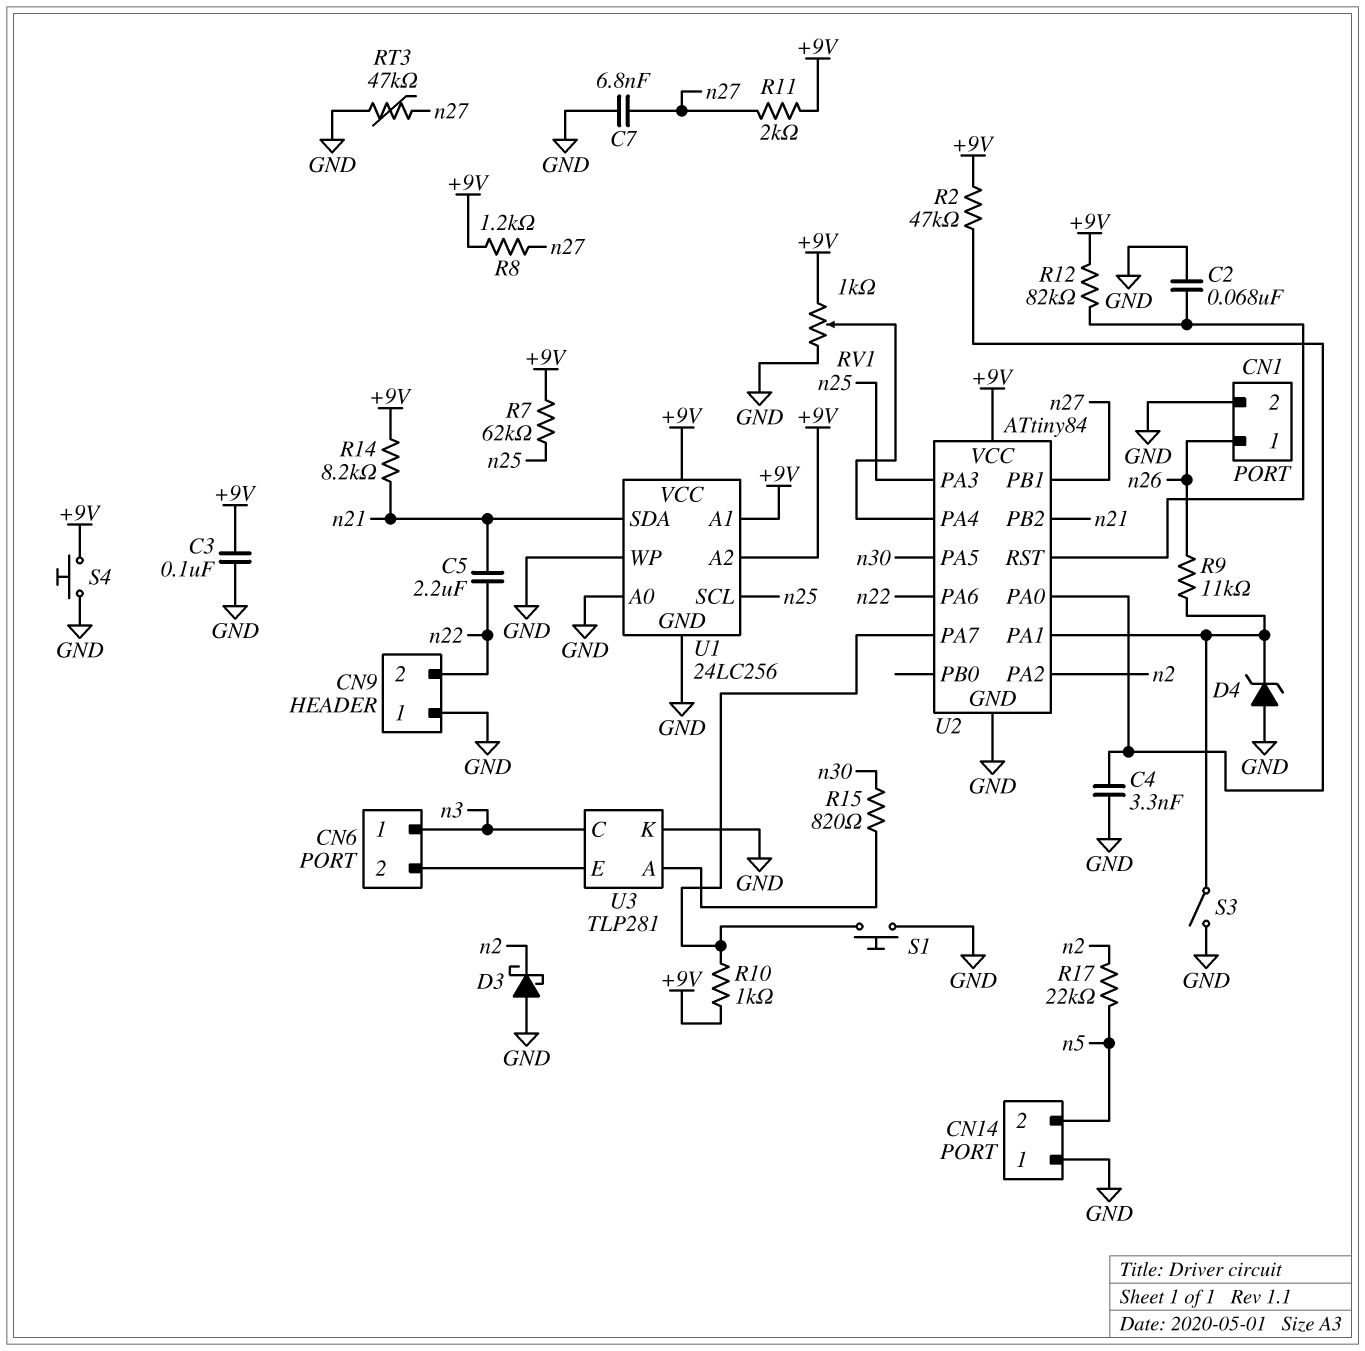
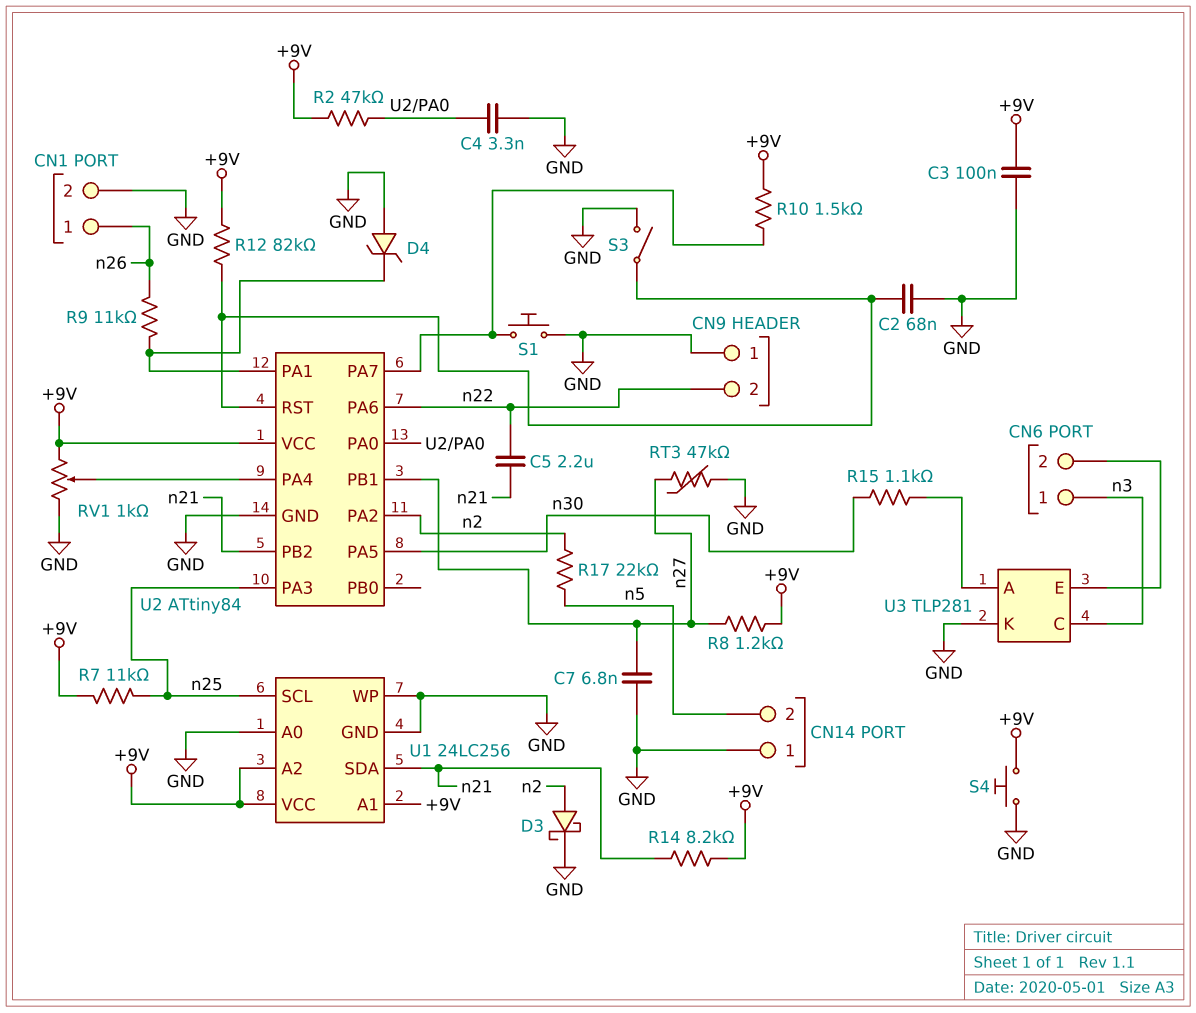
D3: schottky (A GND, K n2) -> schottky (A n2, K GND)
R7: 62k (+9V, n25) -> 11k (+9V, n25)
R10: 1k (+9V, U2/PA7) -> 1.5k (+9V, U2/PA7)
R11: 2k (+9V, n27) -> none
R15: 820 (U3/A, n30) -> 1.1k (U3/A, n30)
S3: switch (GND, U2/PA1) -> switch (GND, U2/RST)

